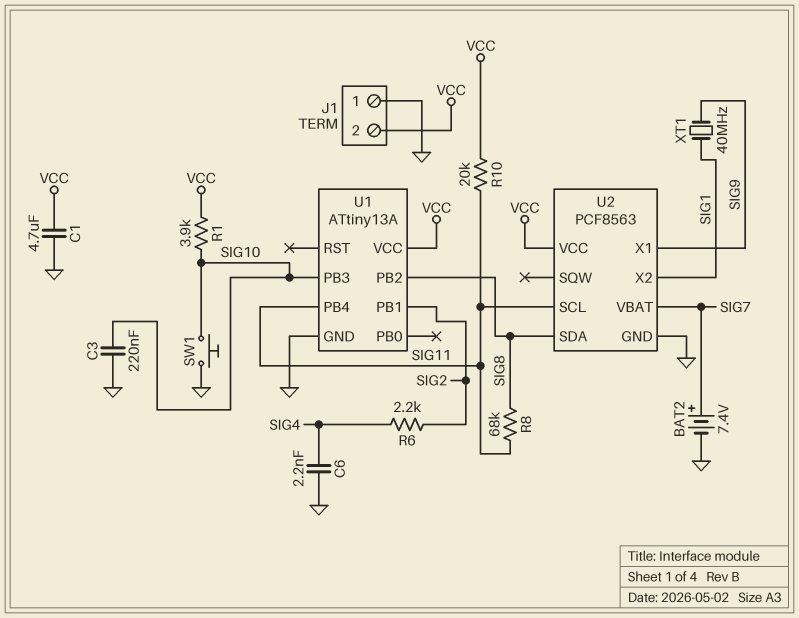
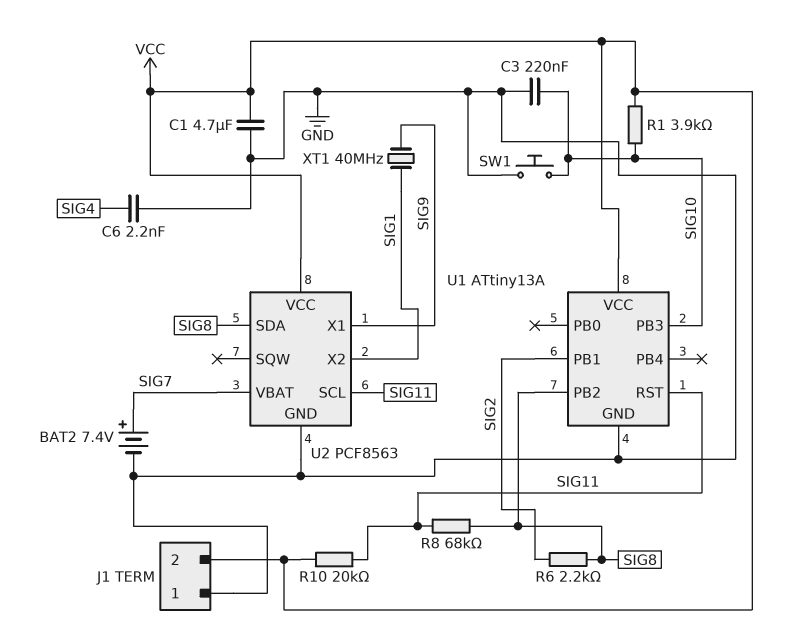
R6: 2.2k (SIG2, SIG4) -> 2.2k (SIG2, SIG8)
U1 pin PB4: SIG11 -> none
U1 pin RST: none -> SIG11

